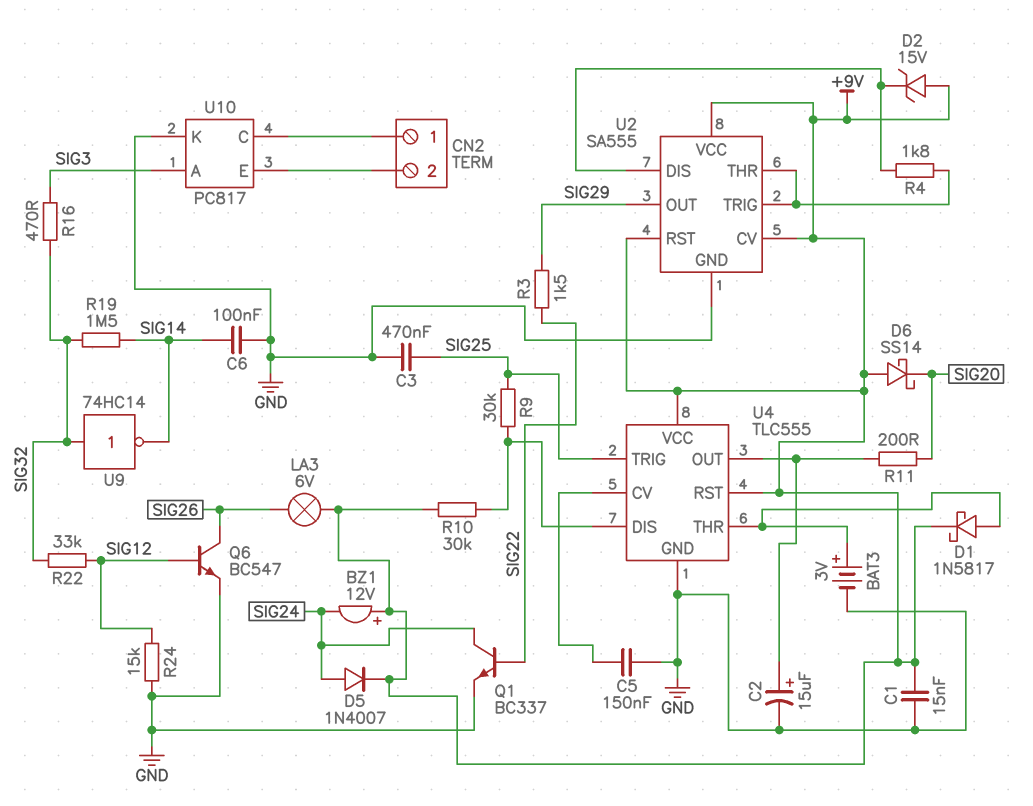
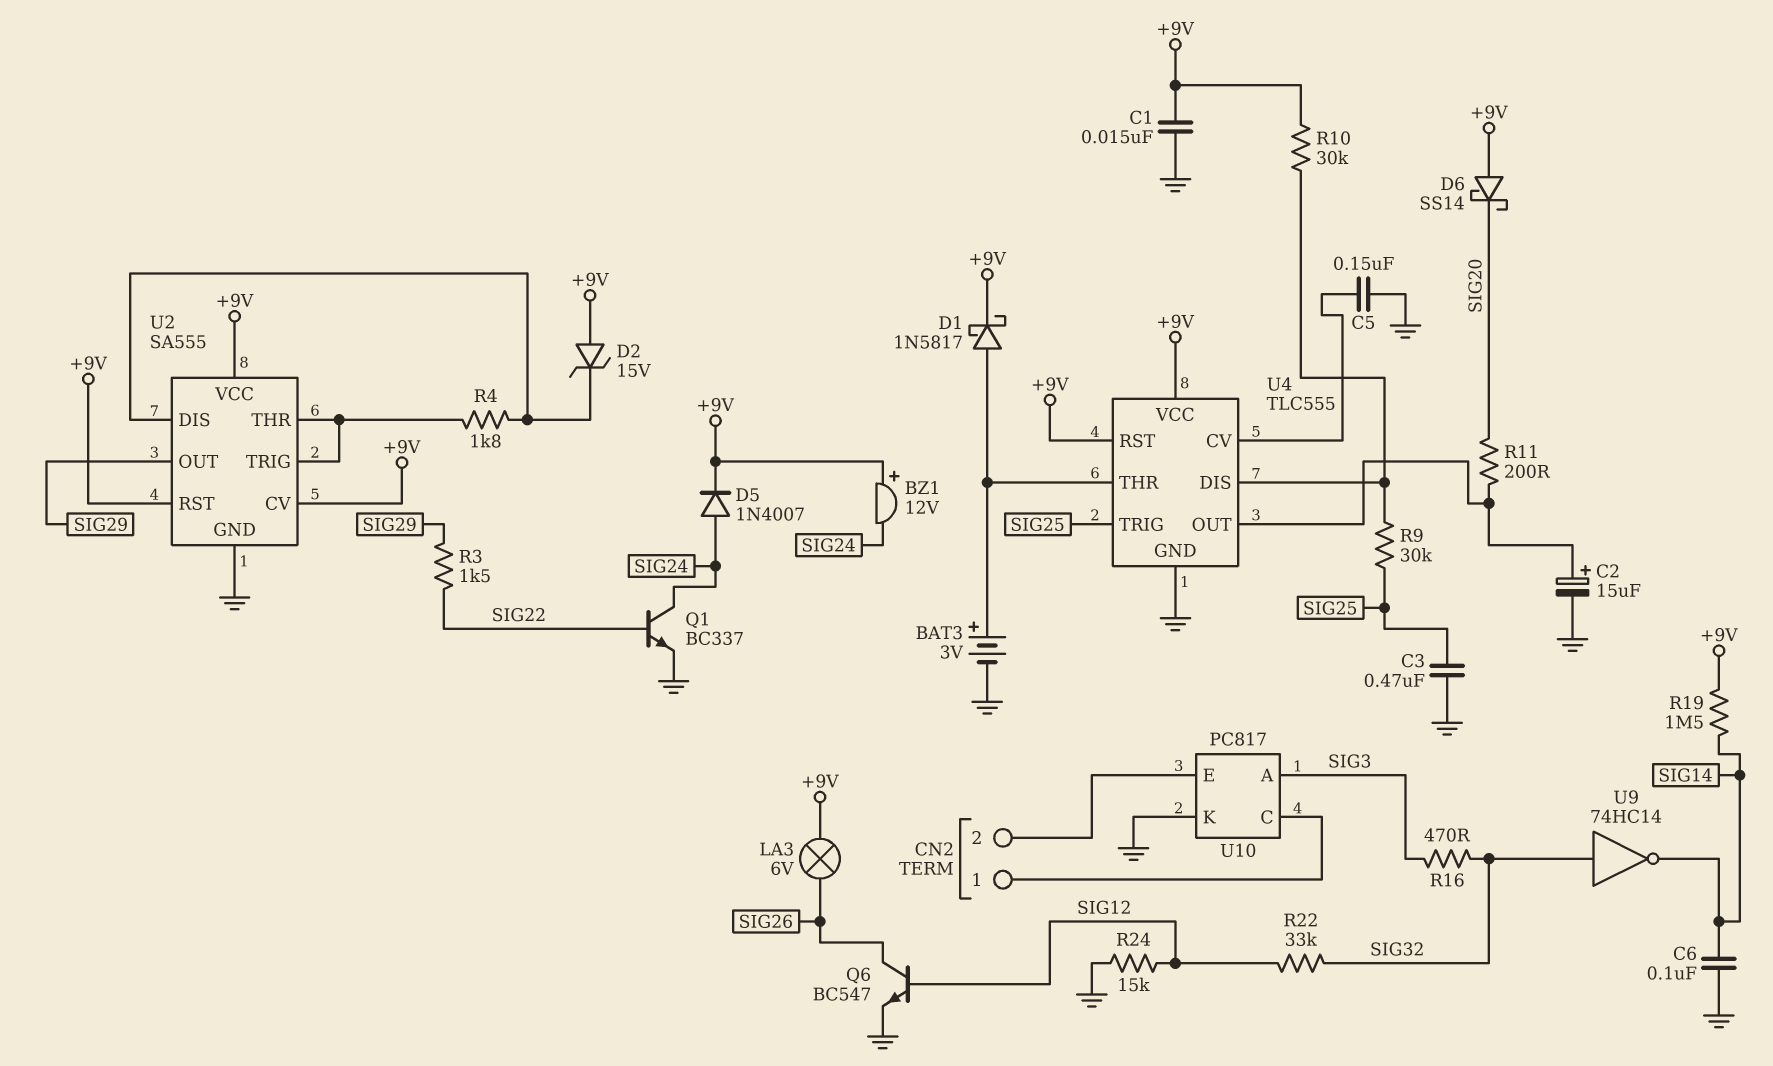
R19: 1.5M (SIG14, SIG32) -> 1.5M (+9V, SIG14)

